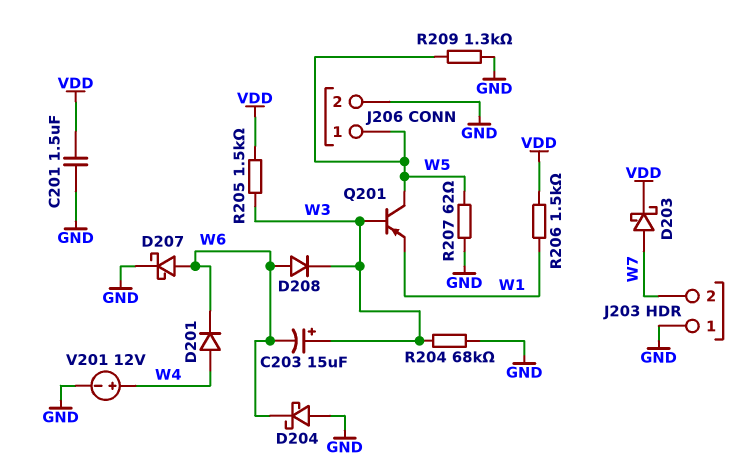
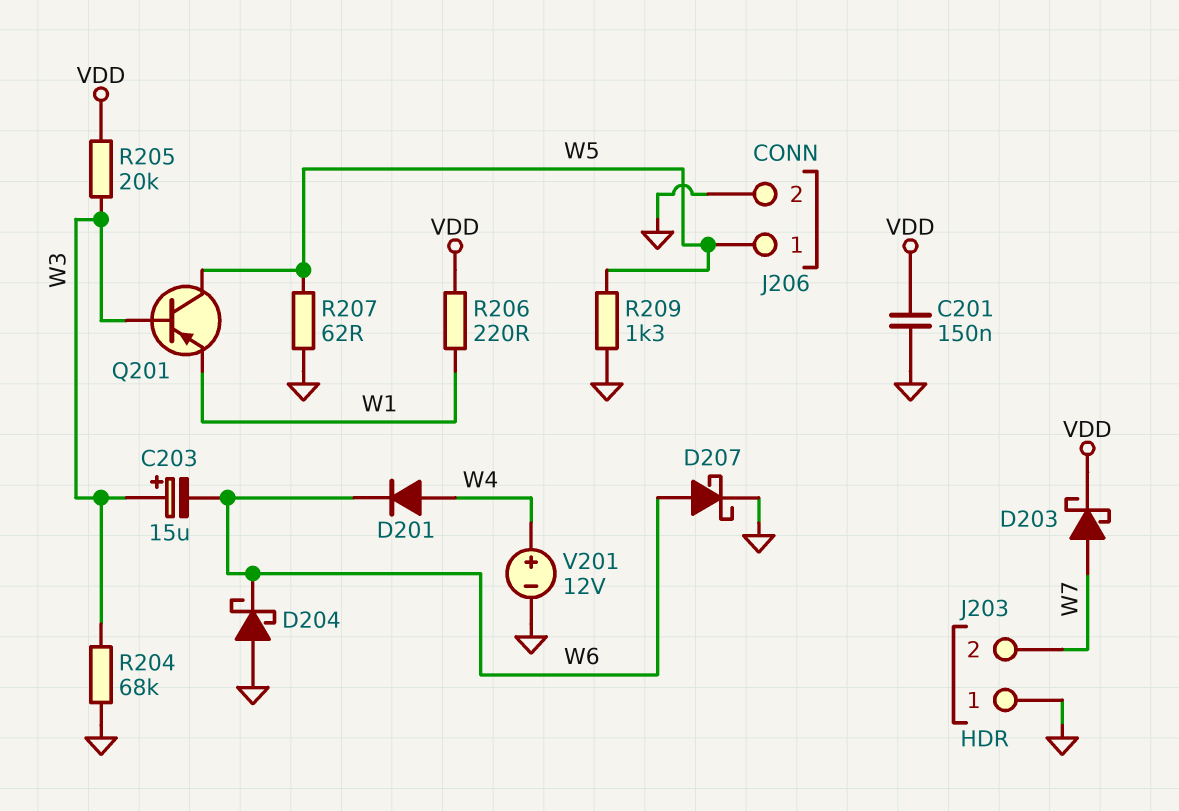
C201: 1.5uF (GND, VDD) -> 150nF (GND, VDD)
D208: diode (A W6, K W3) -> none
R205: 1.5k (VDD, W3) -> 20k (VDD, W3)
R206: 1.5k (VDD, W1) -> 220 (VDD, W1)

